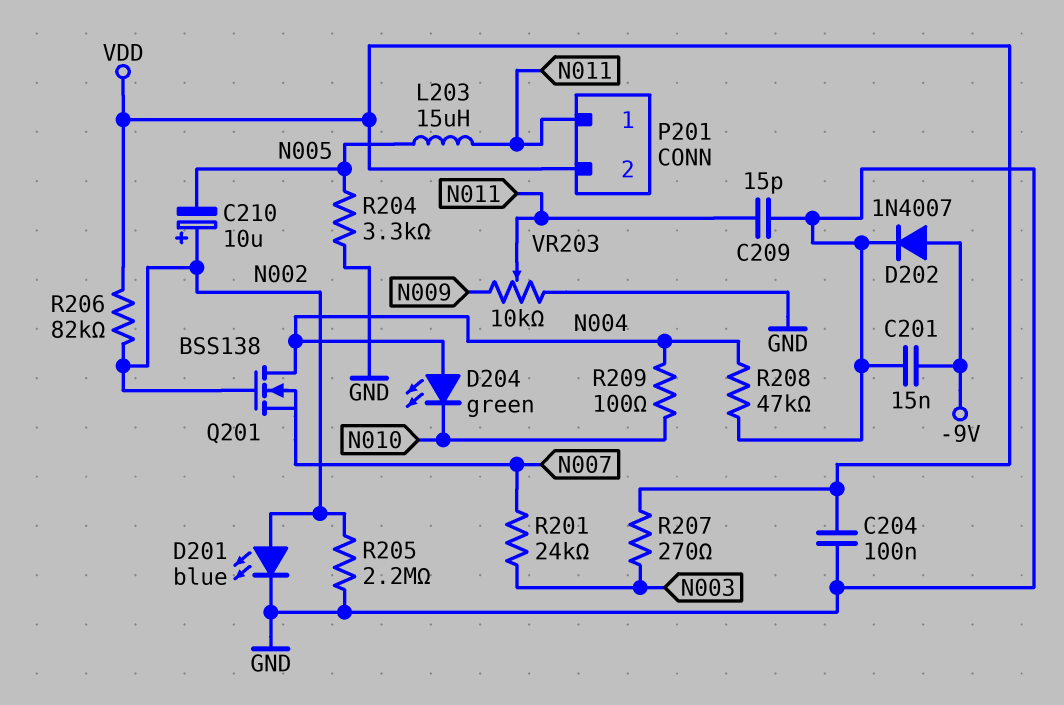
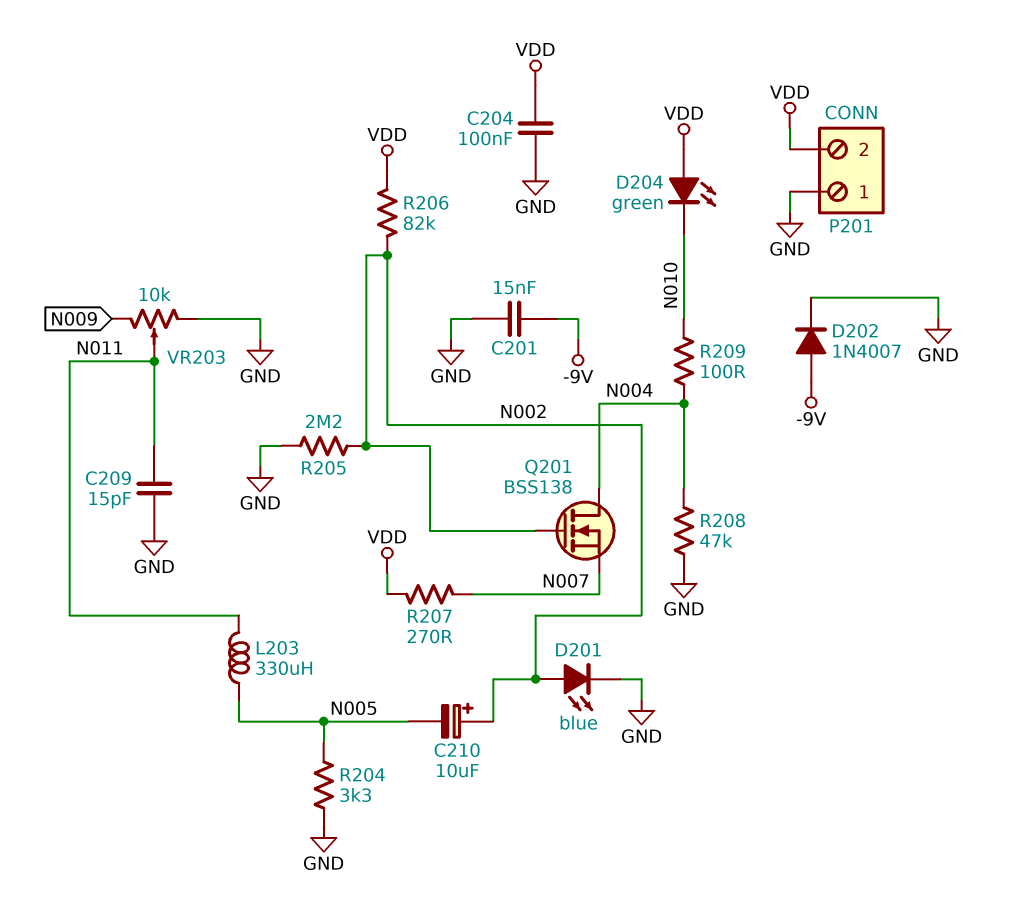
D204: LED green (A N004, K N010) -> LED green (A VDD, K N010)
L203: 15uH (N005, N011) -> 330uH (N005, N011)
P201 pin 1: N011 -> GND
R201: 24k (N003, N007) -> none
R207: 270 (N003, VDD) -> 270 (N007, VDD)

